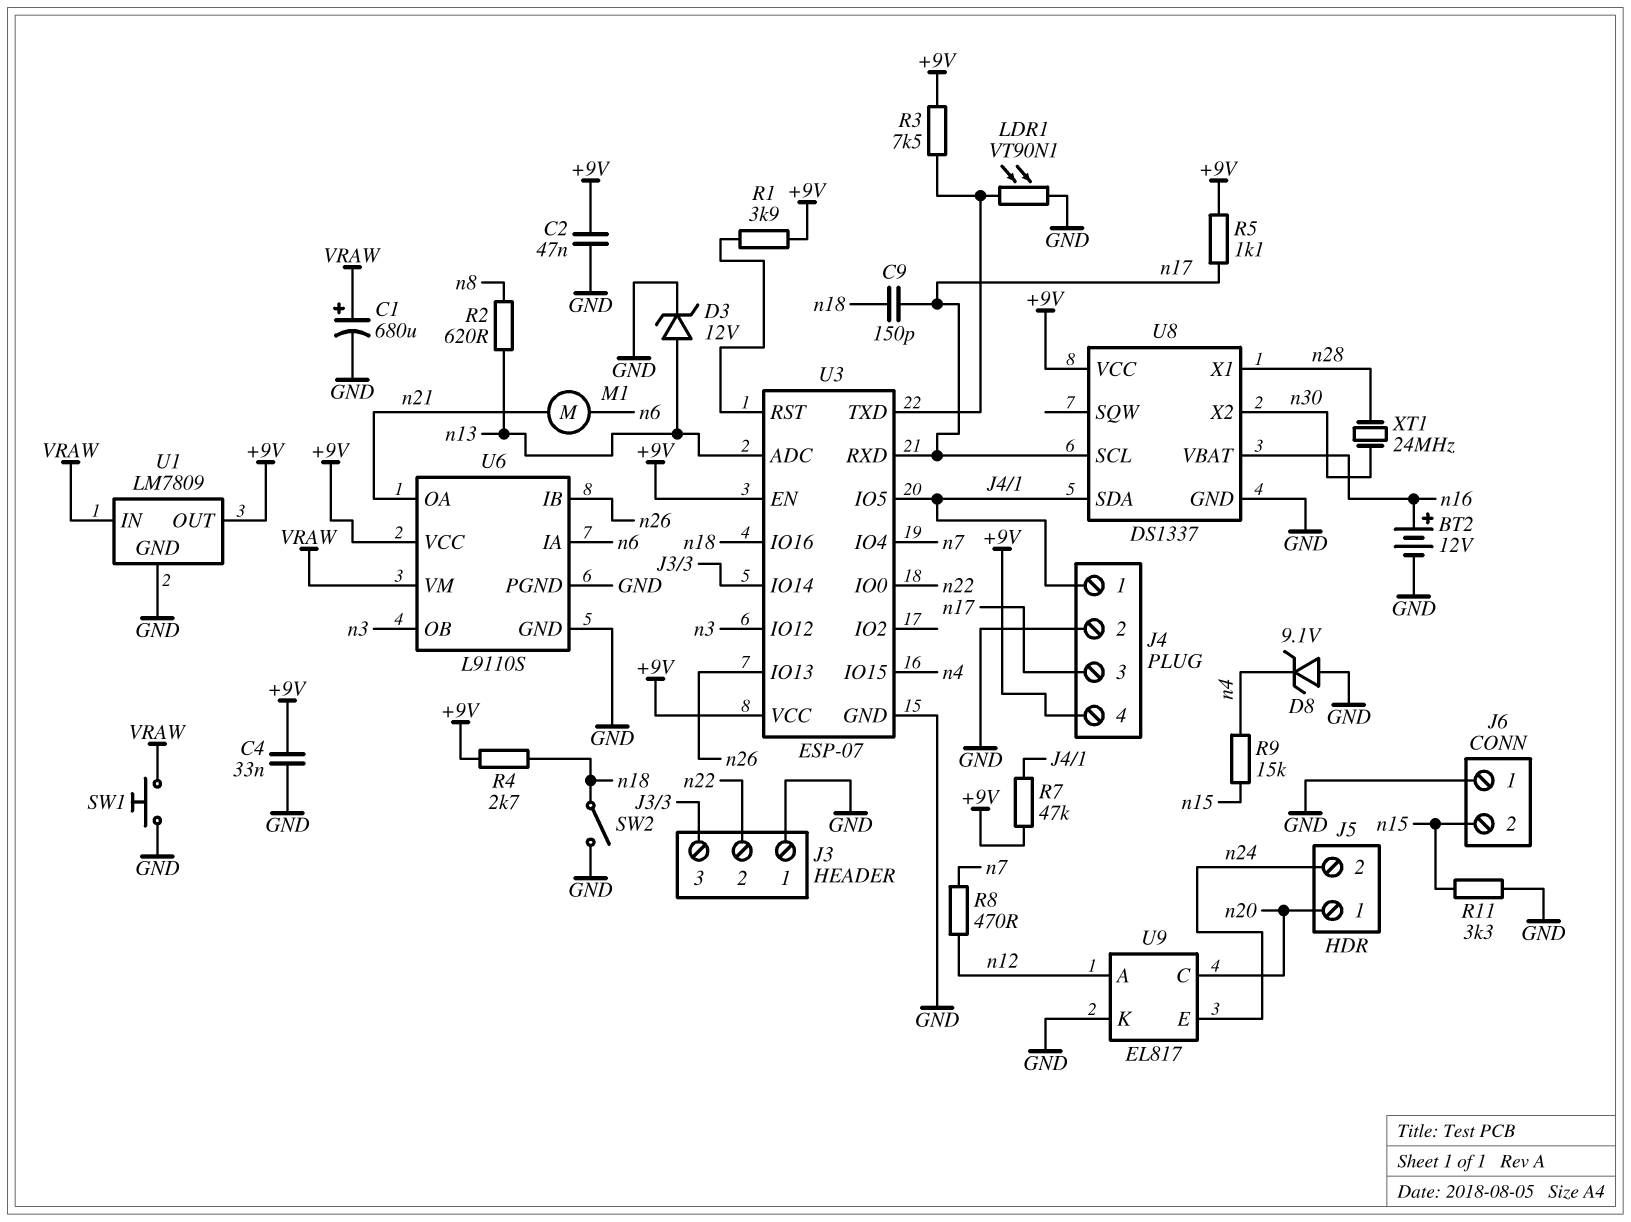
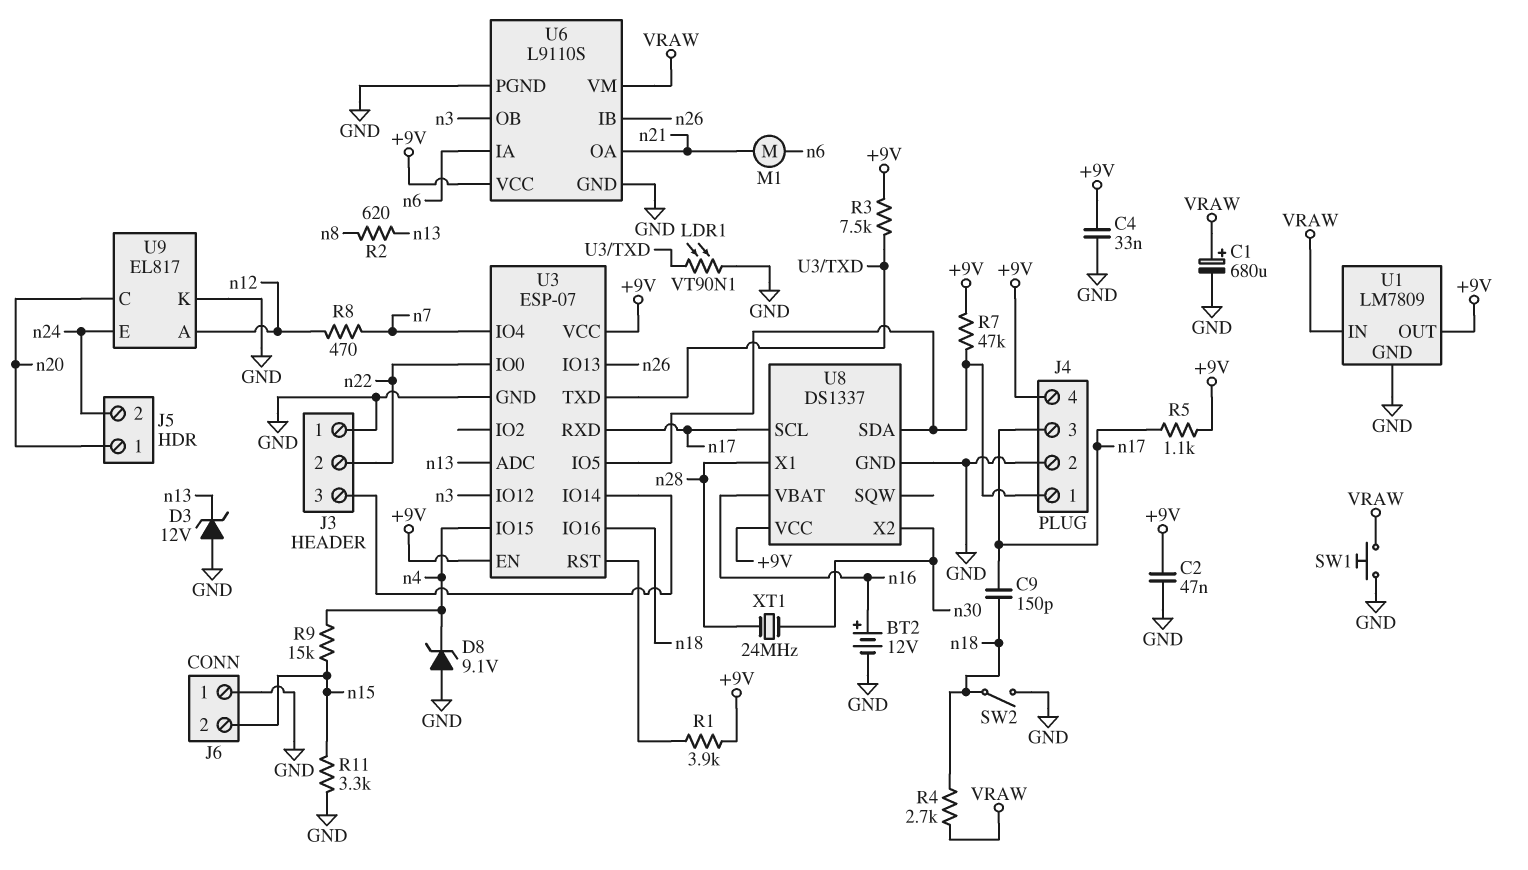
D3: zener 12V (A n13, K GND) -> zener 12V (A GND, K n13)
R4: 2.7k (+9V, n18) -> 2.7k (VRAW, n18)

